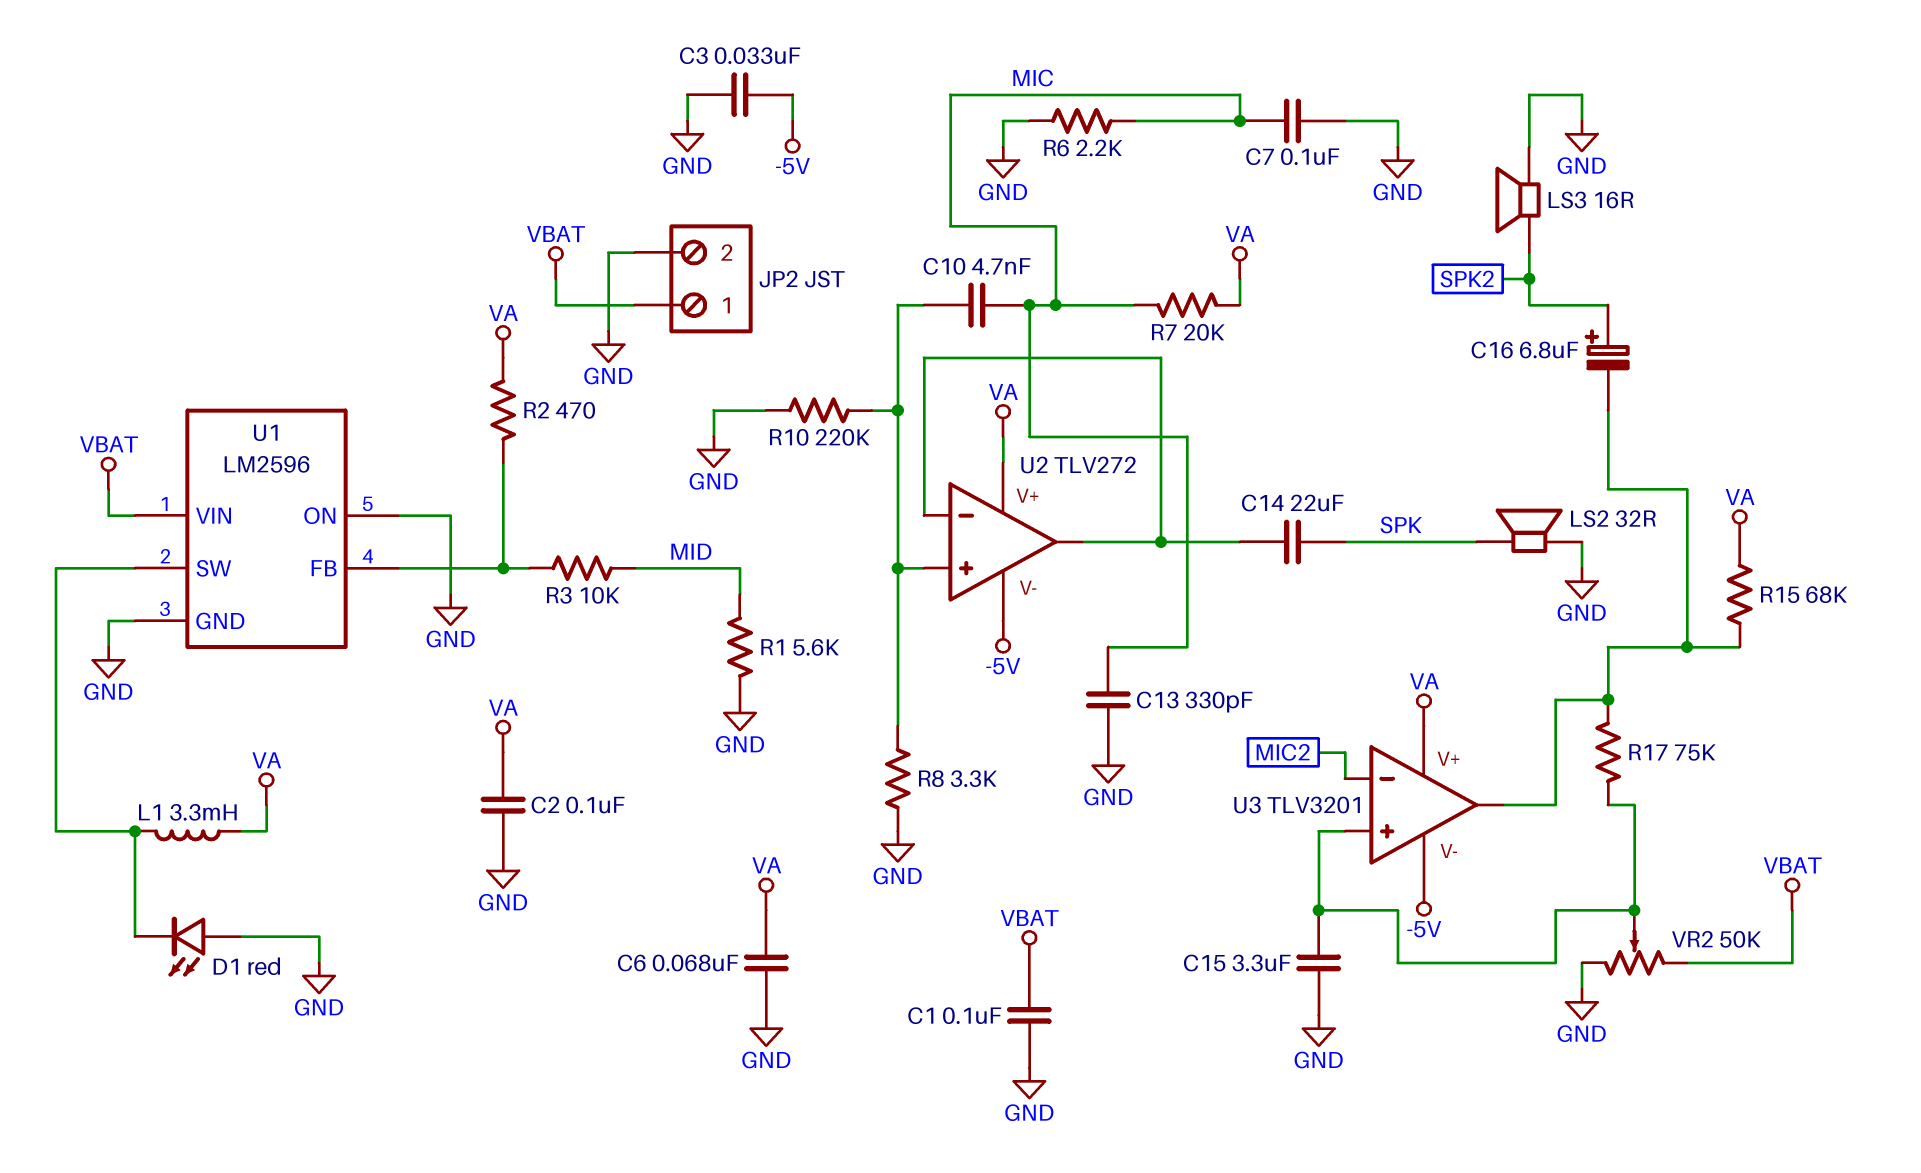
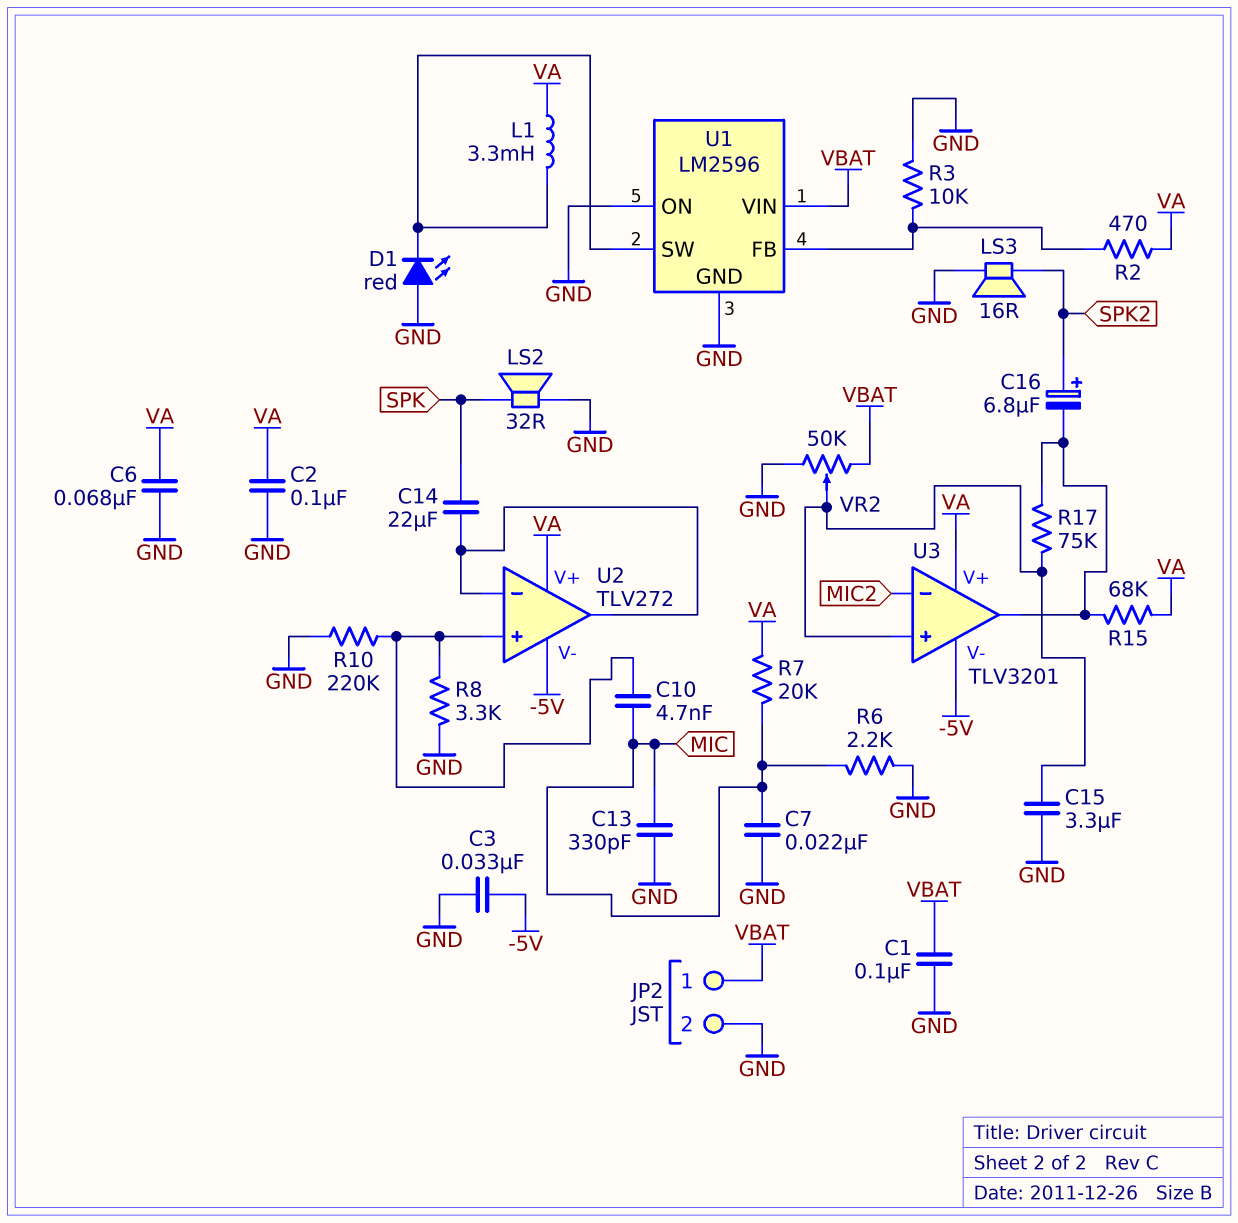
C7: 100nF (GND, MIC) -> 22nF (GND, MIC)
R1: 5.6k (GND, MID) -> none
R3: 10k (MID, U1/FB) -> 10k (GND, U1/FB)

